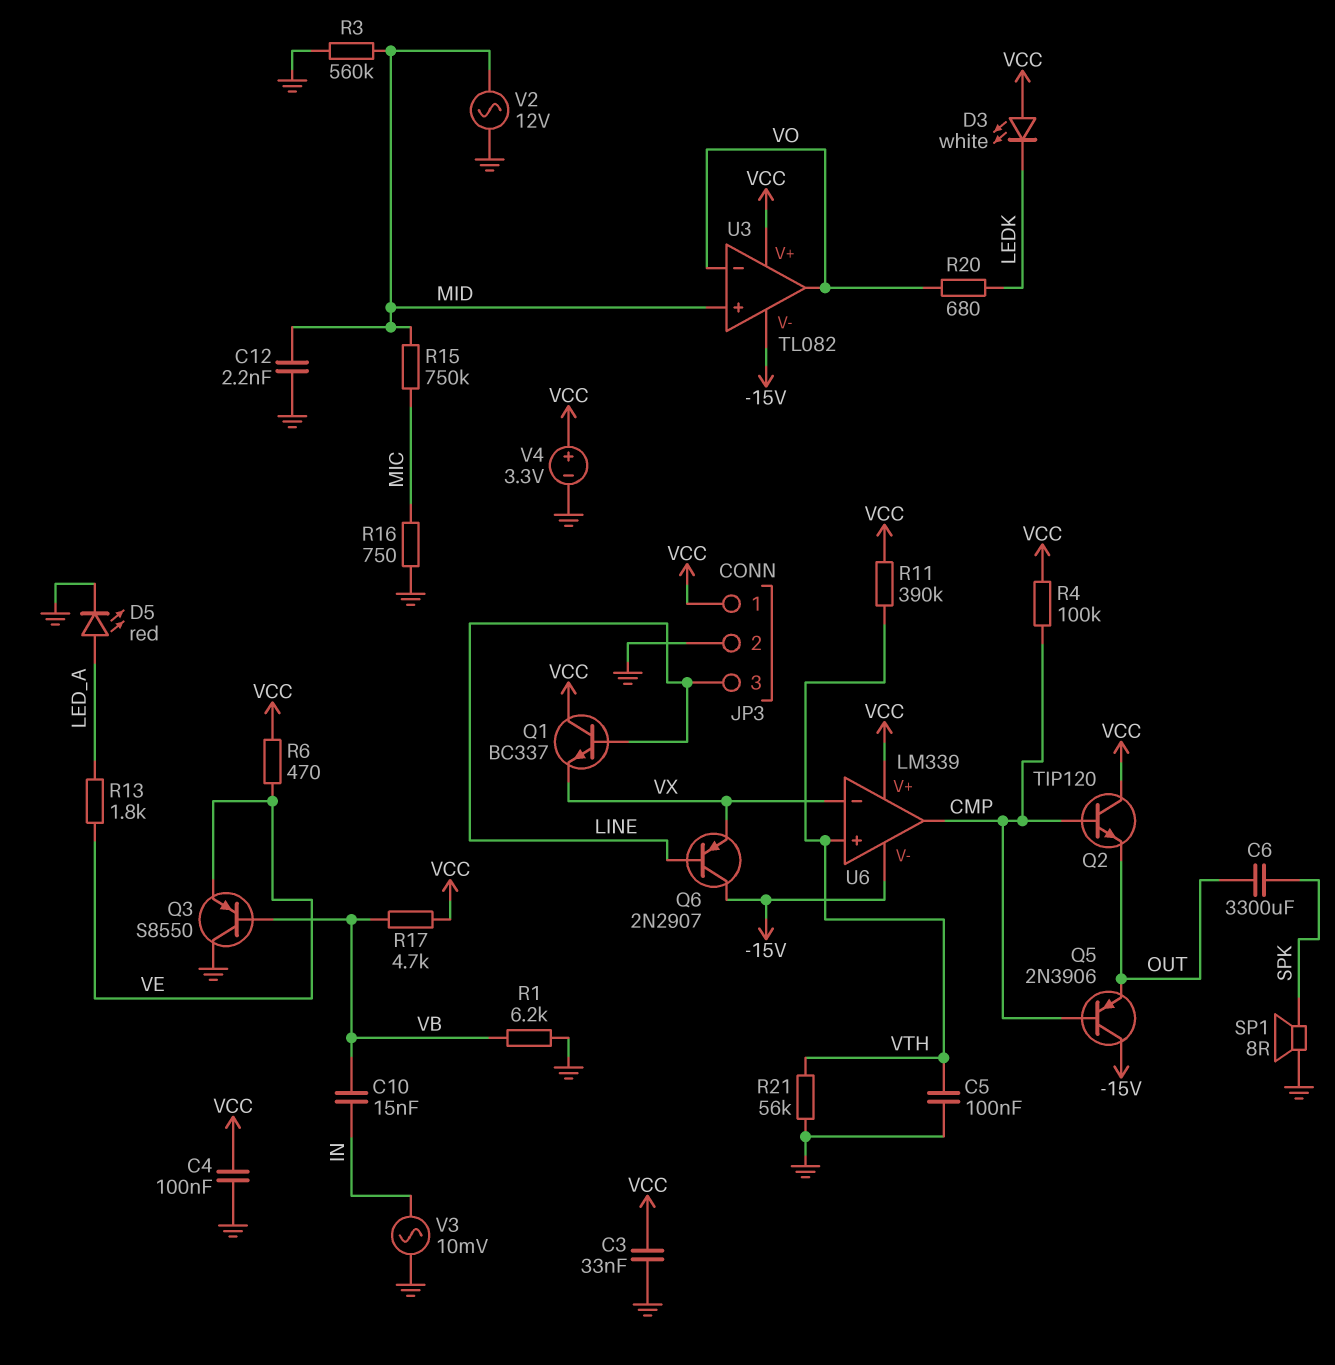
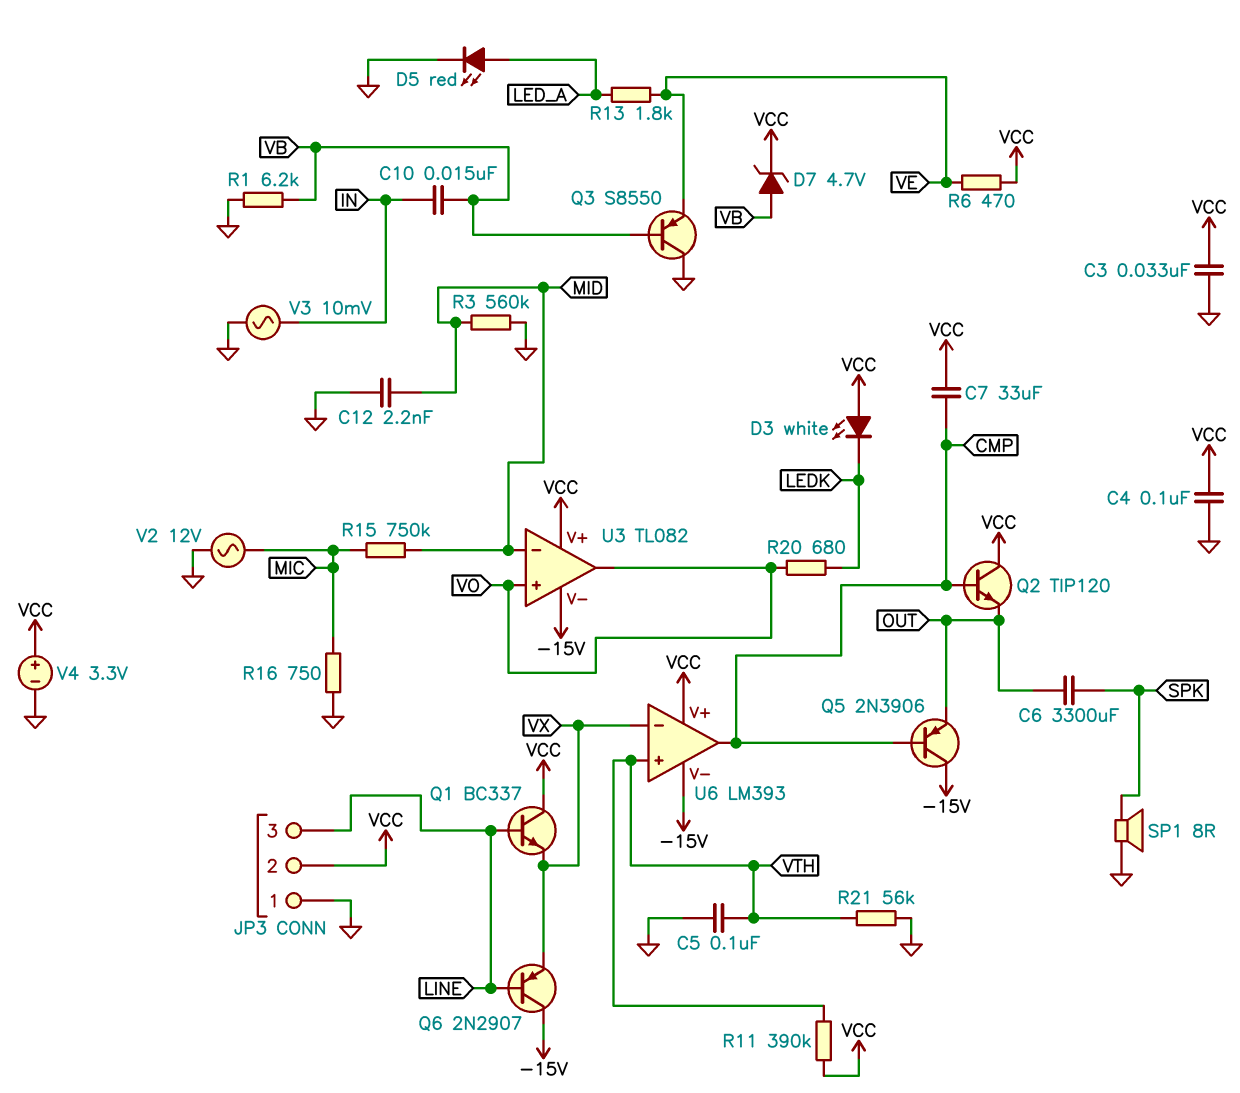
C7: none -> 33uF (CMP, VCC)
D7: none -> zener 4.7V (A VB, K VCC)
JP3 pin 1: VCC -> GND
JP3 pin 2: GND -> VCC
R4: 100k (CMP, VCC) -> none
R17: 4.7k (VB, VCC) -> none
U3 pin in+: MID -> VO
U3 pin in-: VO -> MID
U6: LM339 -> LM393
V2: AC 12V (GND, MID) -> AC 12V (GND, MIC)

